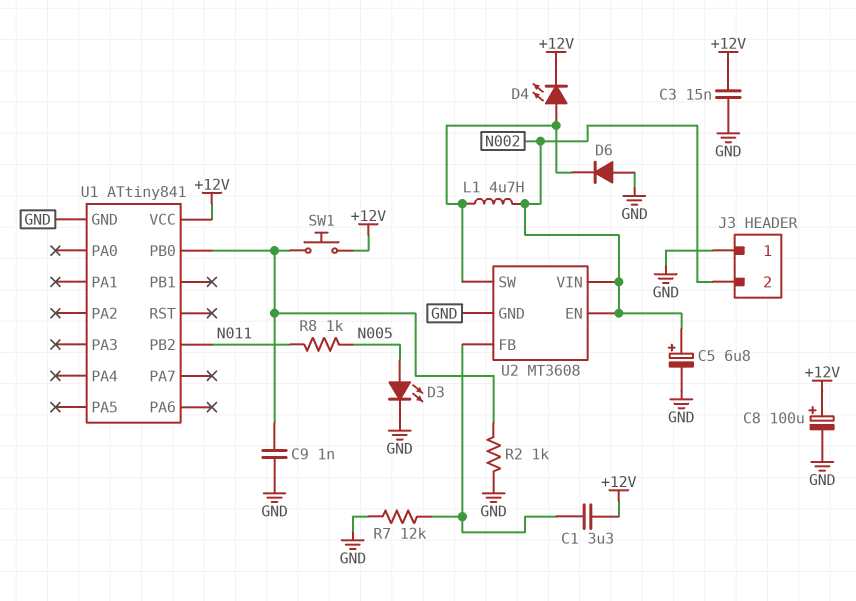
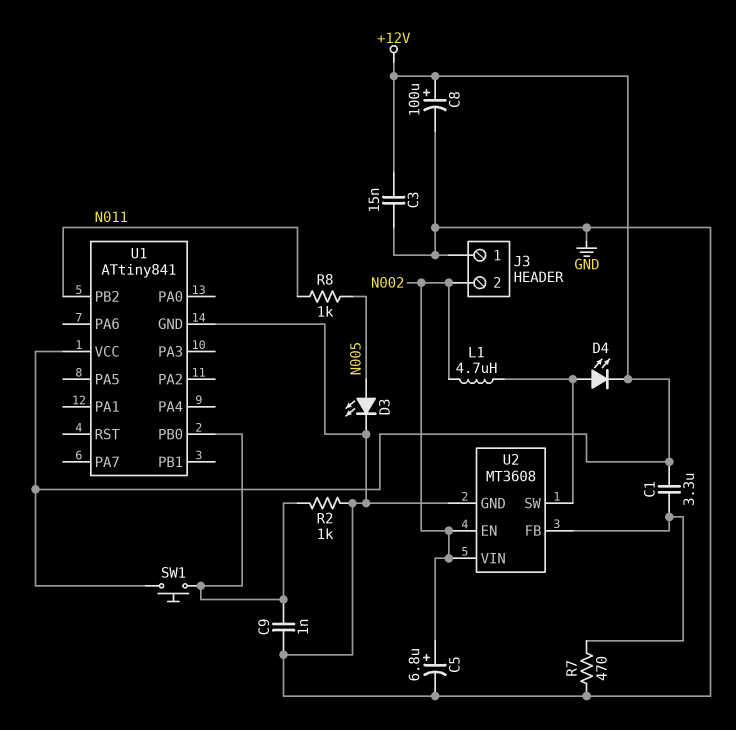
D6: diode (A GND, K U2/SW) -> none
R7: 12k (GND, U2/FB) -> 470 (GND, U2/FB)

